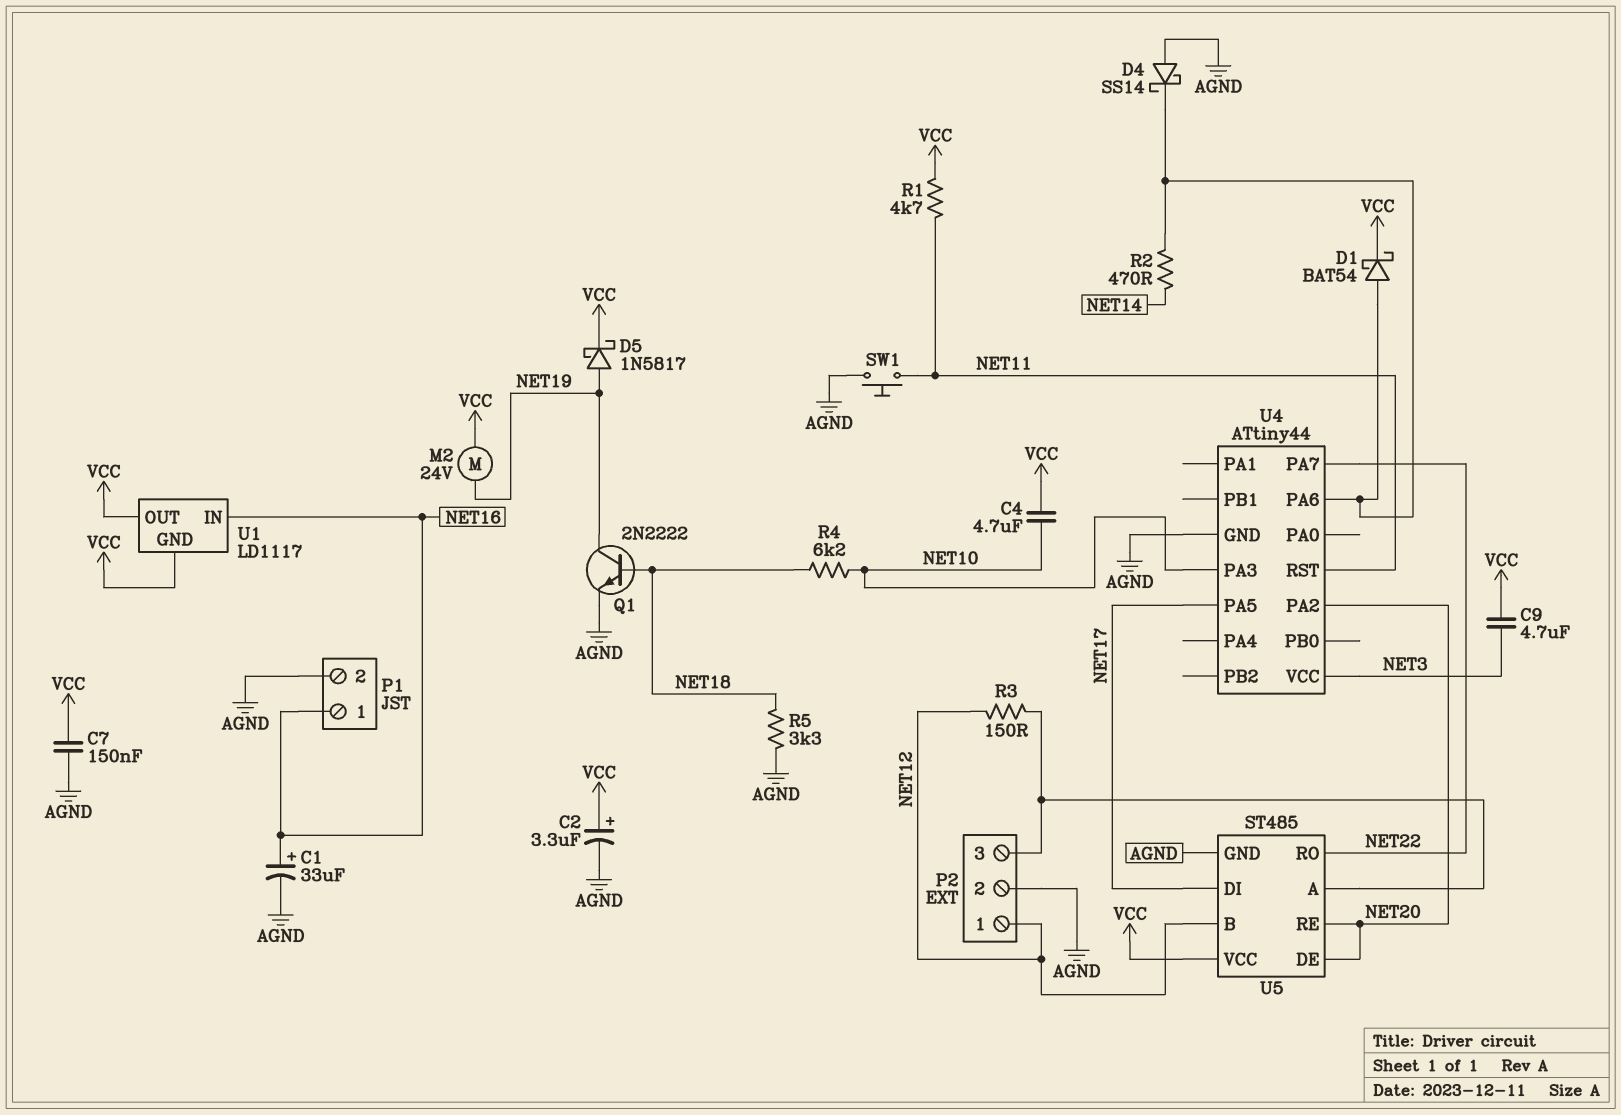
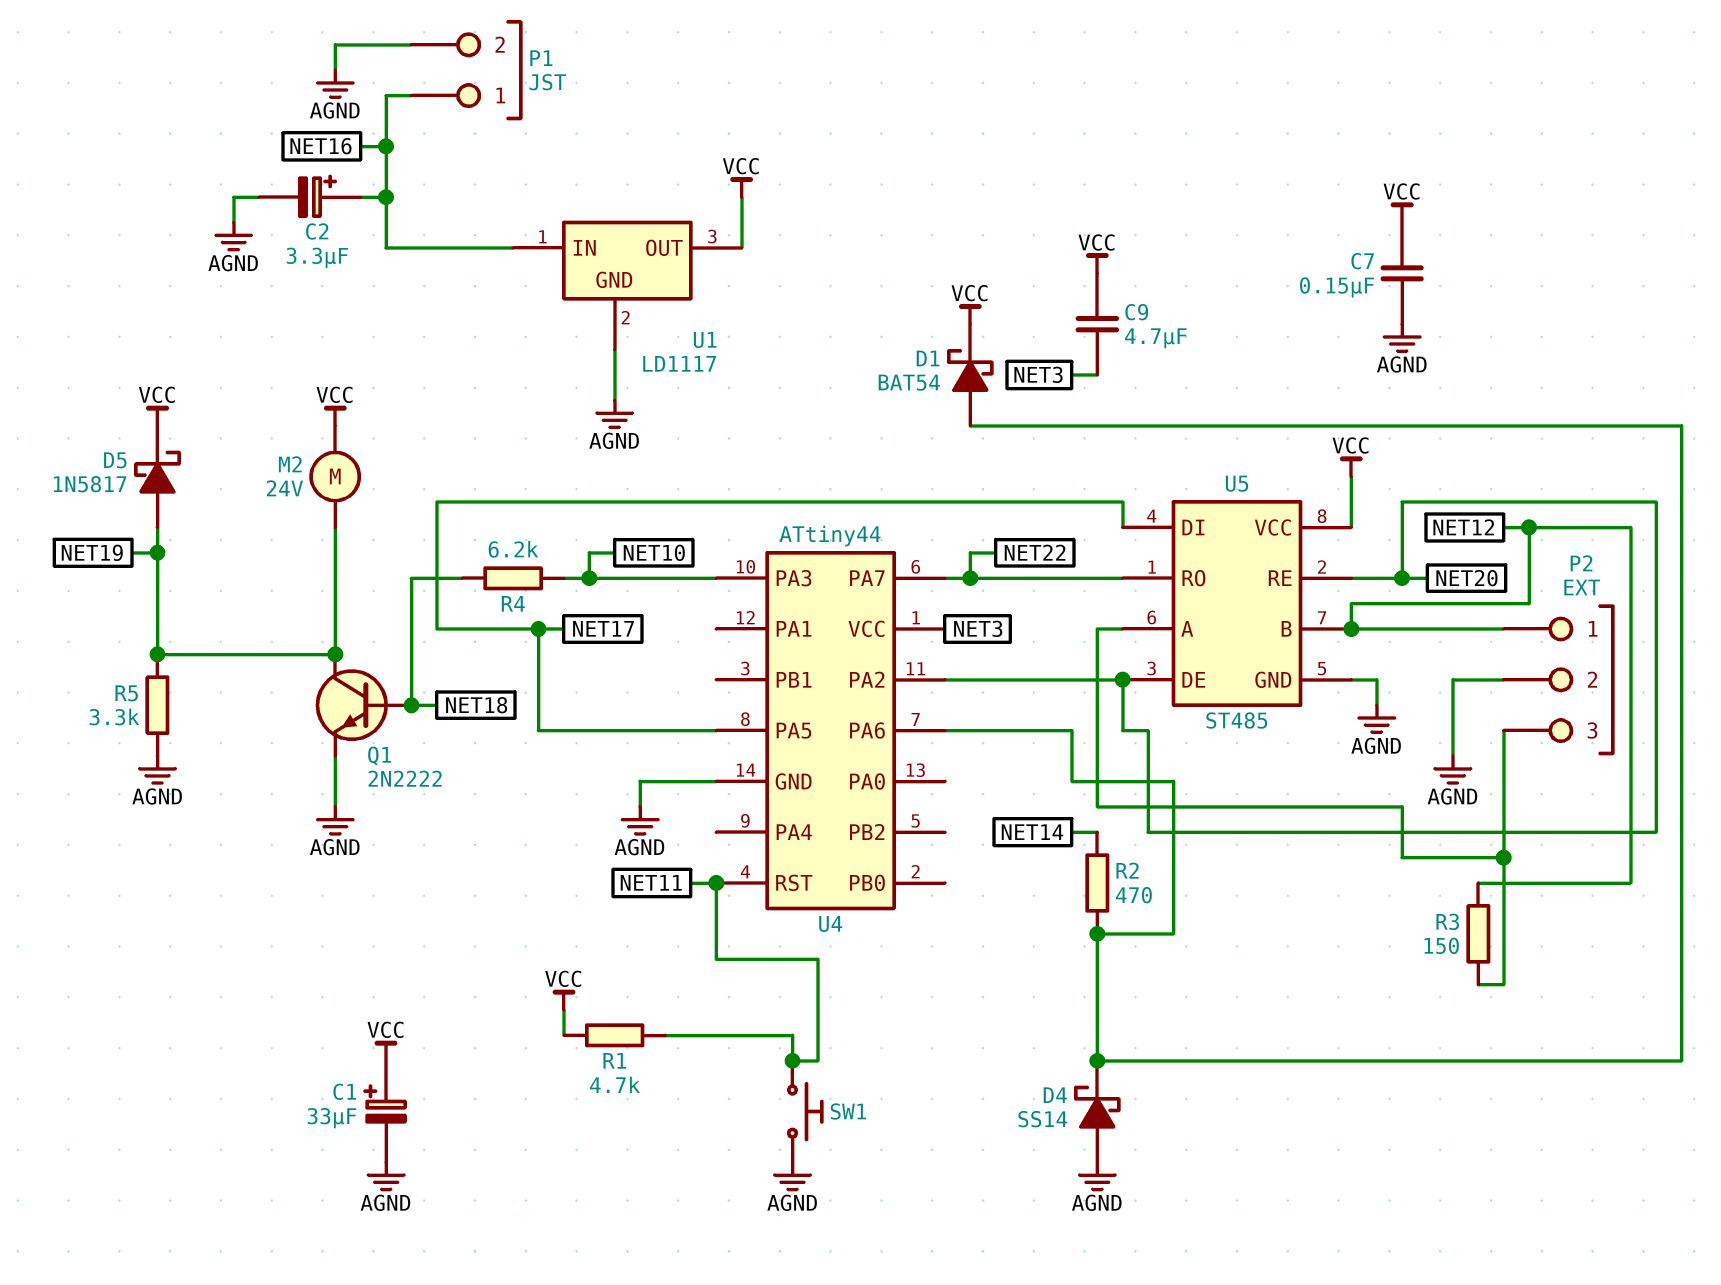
C1: 33uF (plus NET16, minus AGND) -> 33uF (plus VCC, minus AGND)
C2: 3.3uF (plus VCC, minus AGND) -> 3.3uF (plus NET16, minus AGND)
C4: 4.7uF (NET10, VCC) -> none
R5: 3.3k (AGND, NET18) -> 3.3k (AGND, NET19)
U1 pin GND: VCC -> AGND

